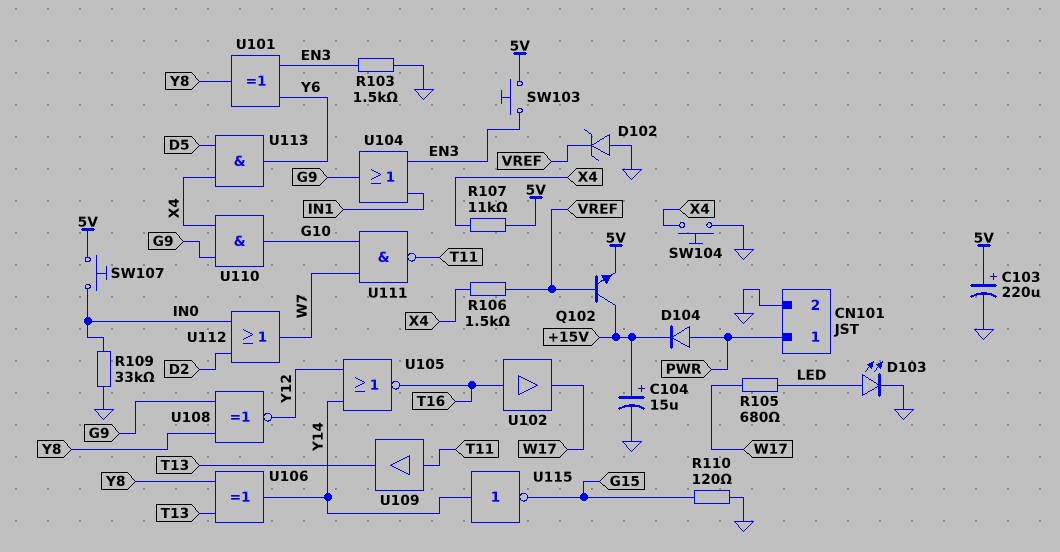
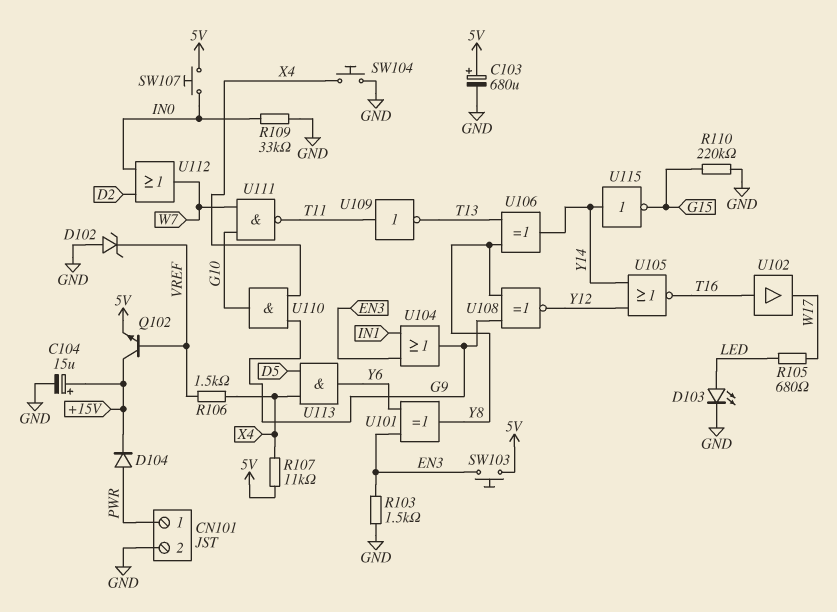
C103: 220uF (plus 5V, minus GND) -> 680uF (plus 5V, minus GND)
R110: 120 (G15, GND) -> 220k (G15, GND)
U109: buffer (in T11, out T13) -> NOT (in T11, out T13)

